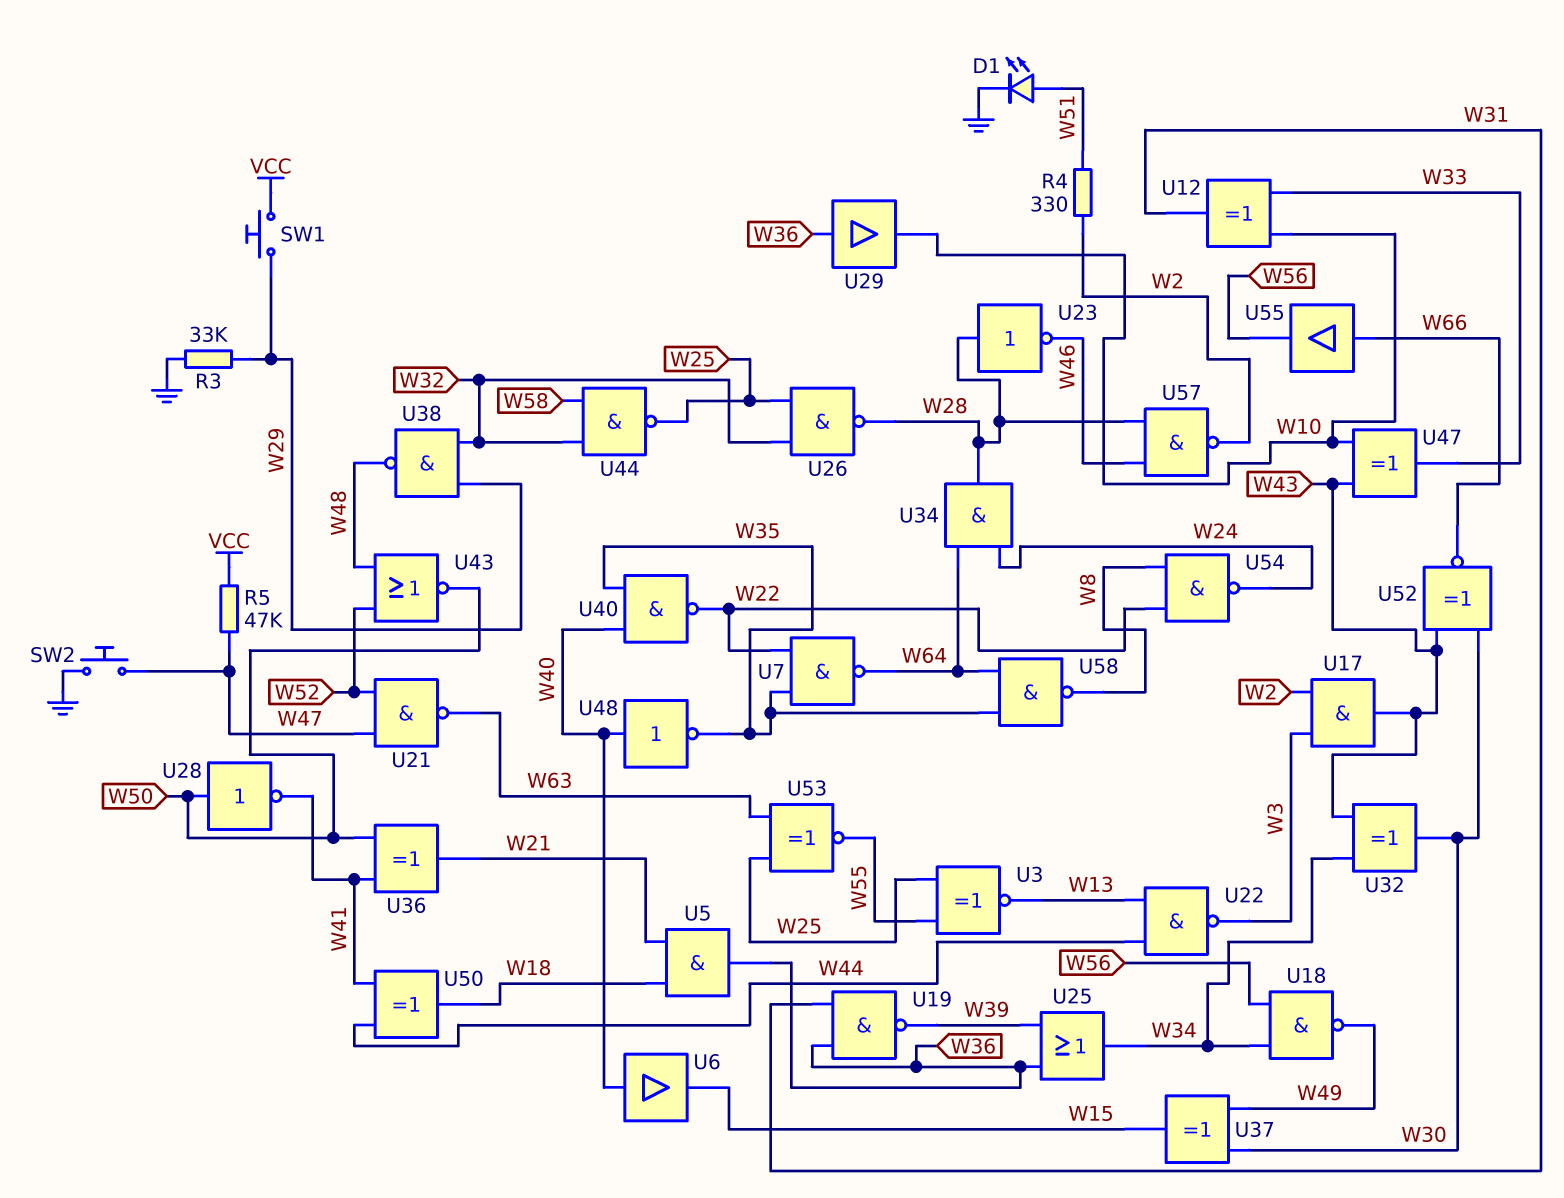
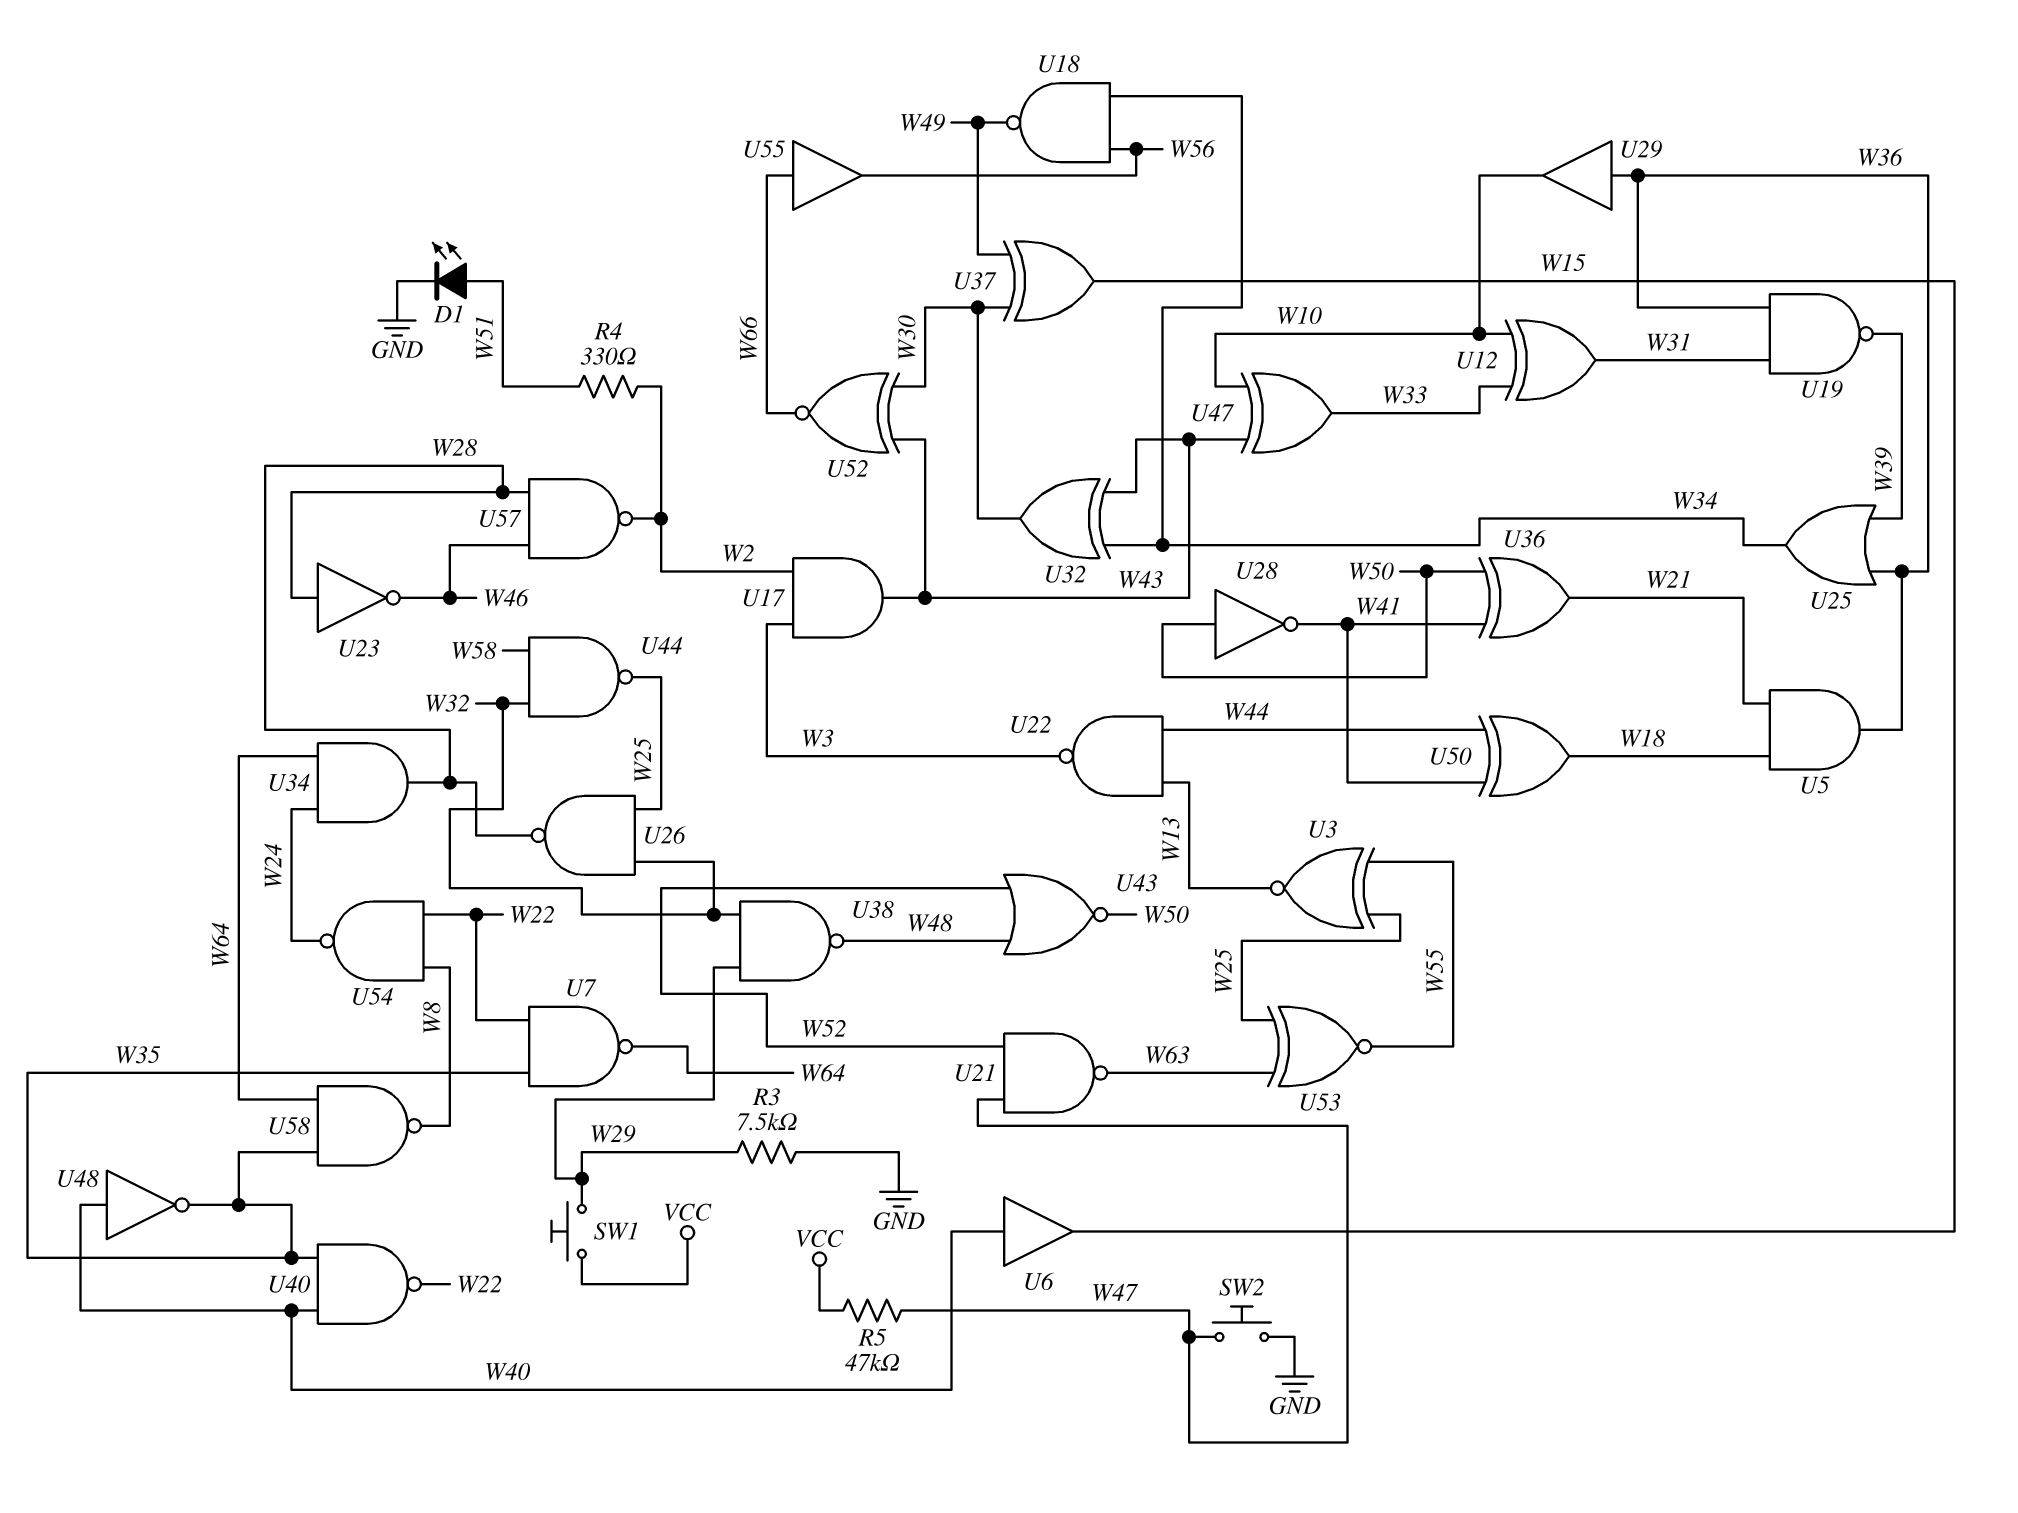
R3: 33k (GND, W29) -> 7.5k (GND, W29)

